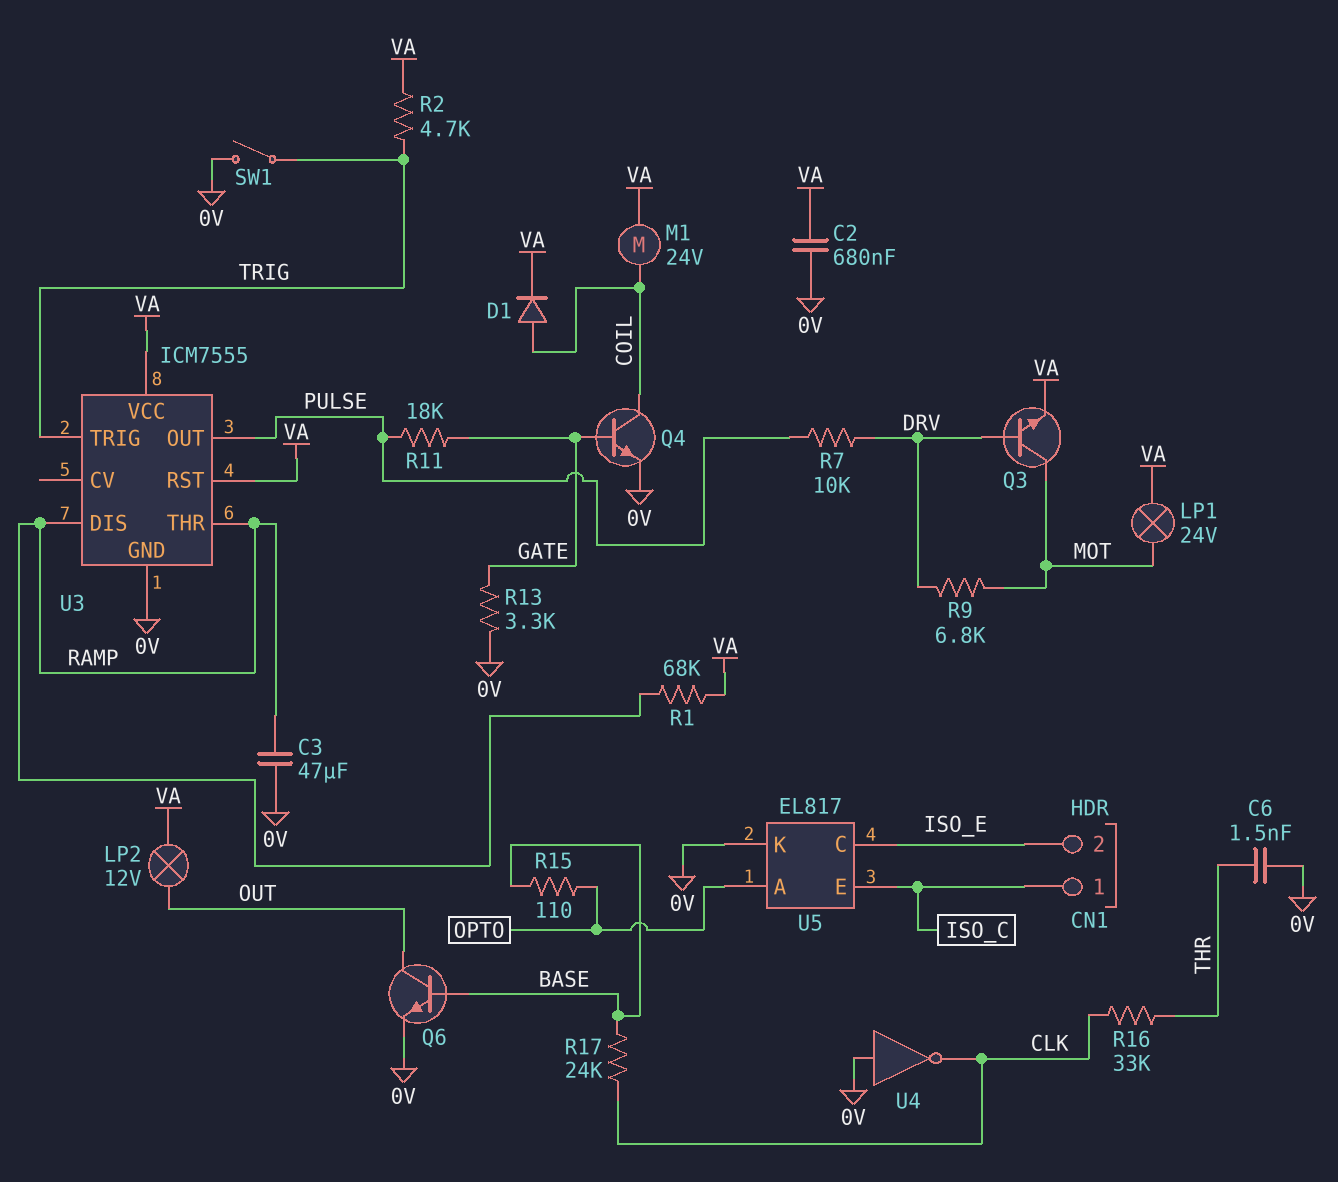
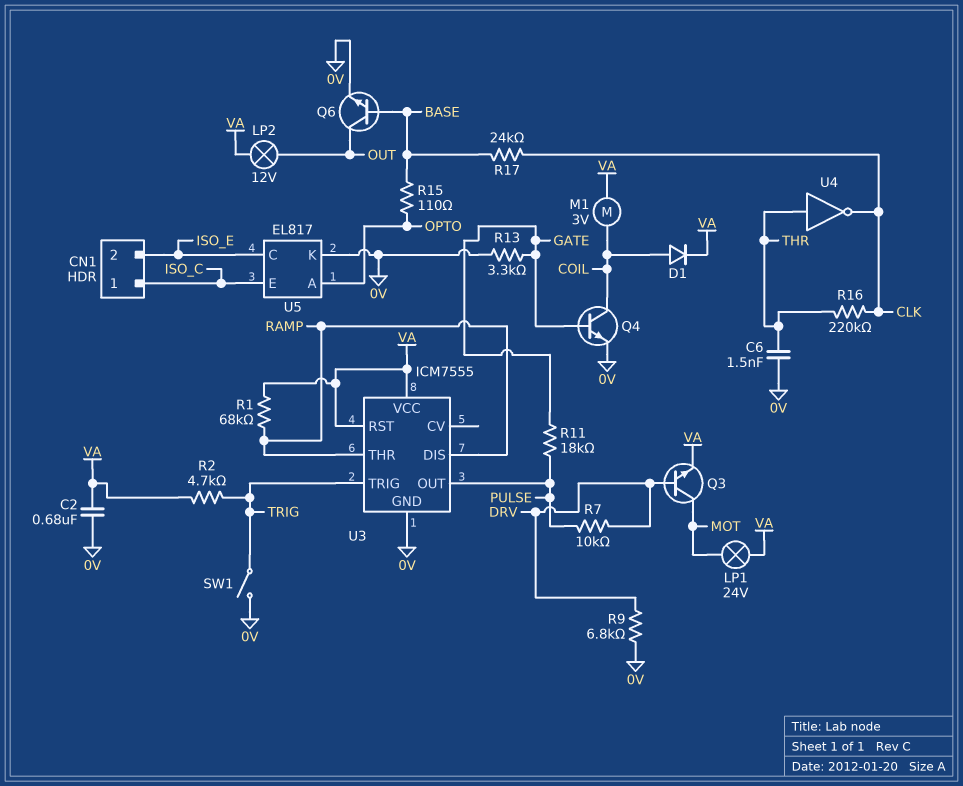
C3: 47uF (0V, RAMP) -> none
M1: motor 24V (COIL, VA) -> motor 3V (COIL, VA)
R9: 6.8k (DRV, MOT) -> 6.8k (0V, DRV)
R16: 33k (CLK, THR) -> 220k (CLK, THR)
U4: NOT (in 0V, out CLK) -> NOT (in THR, out CLK)

